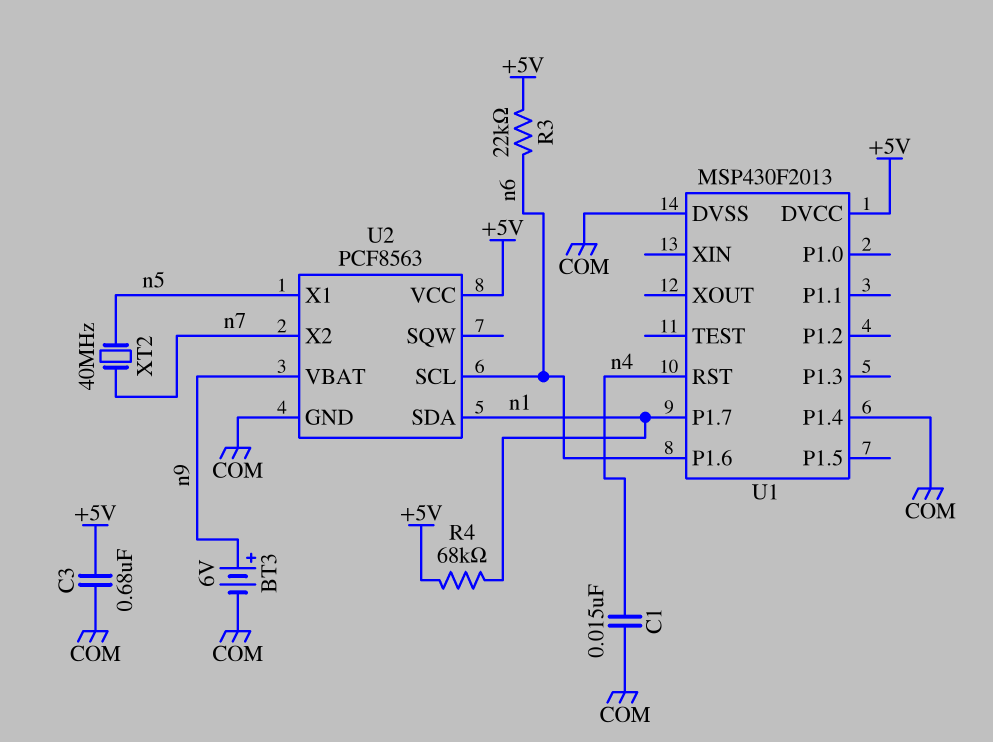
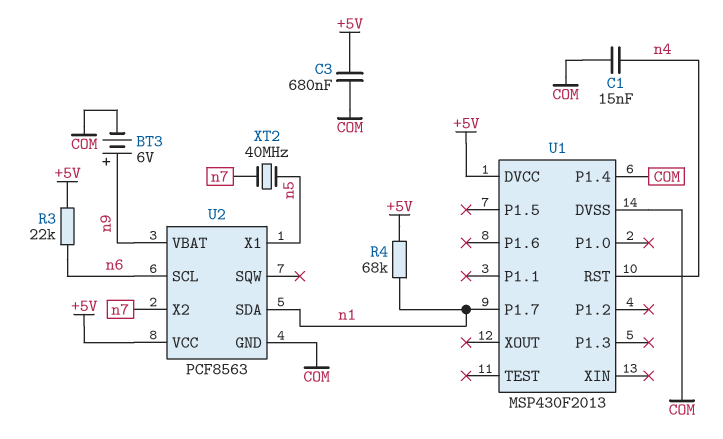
U1 pin P1.6: n6 -> none

